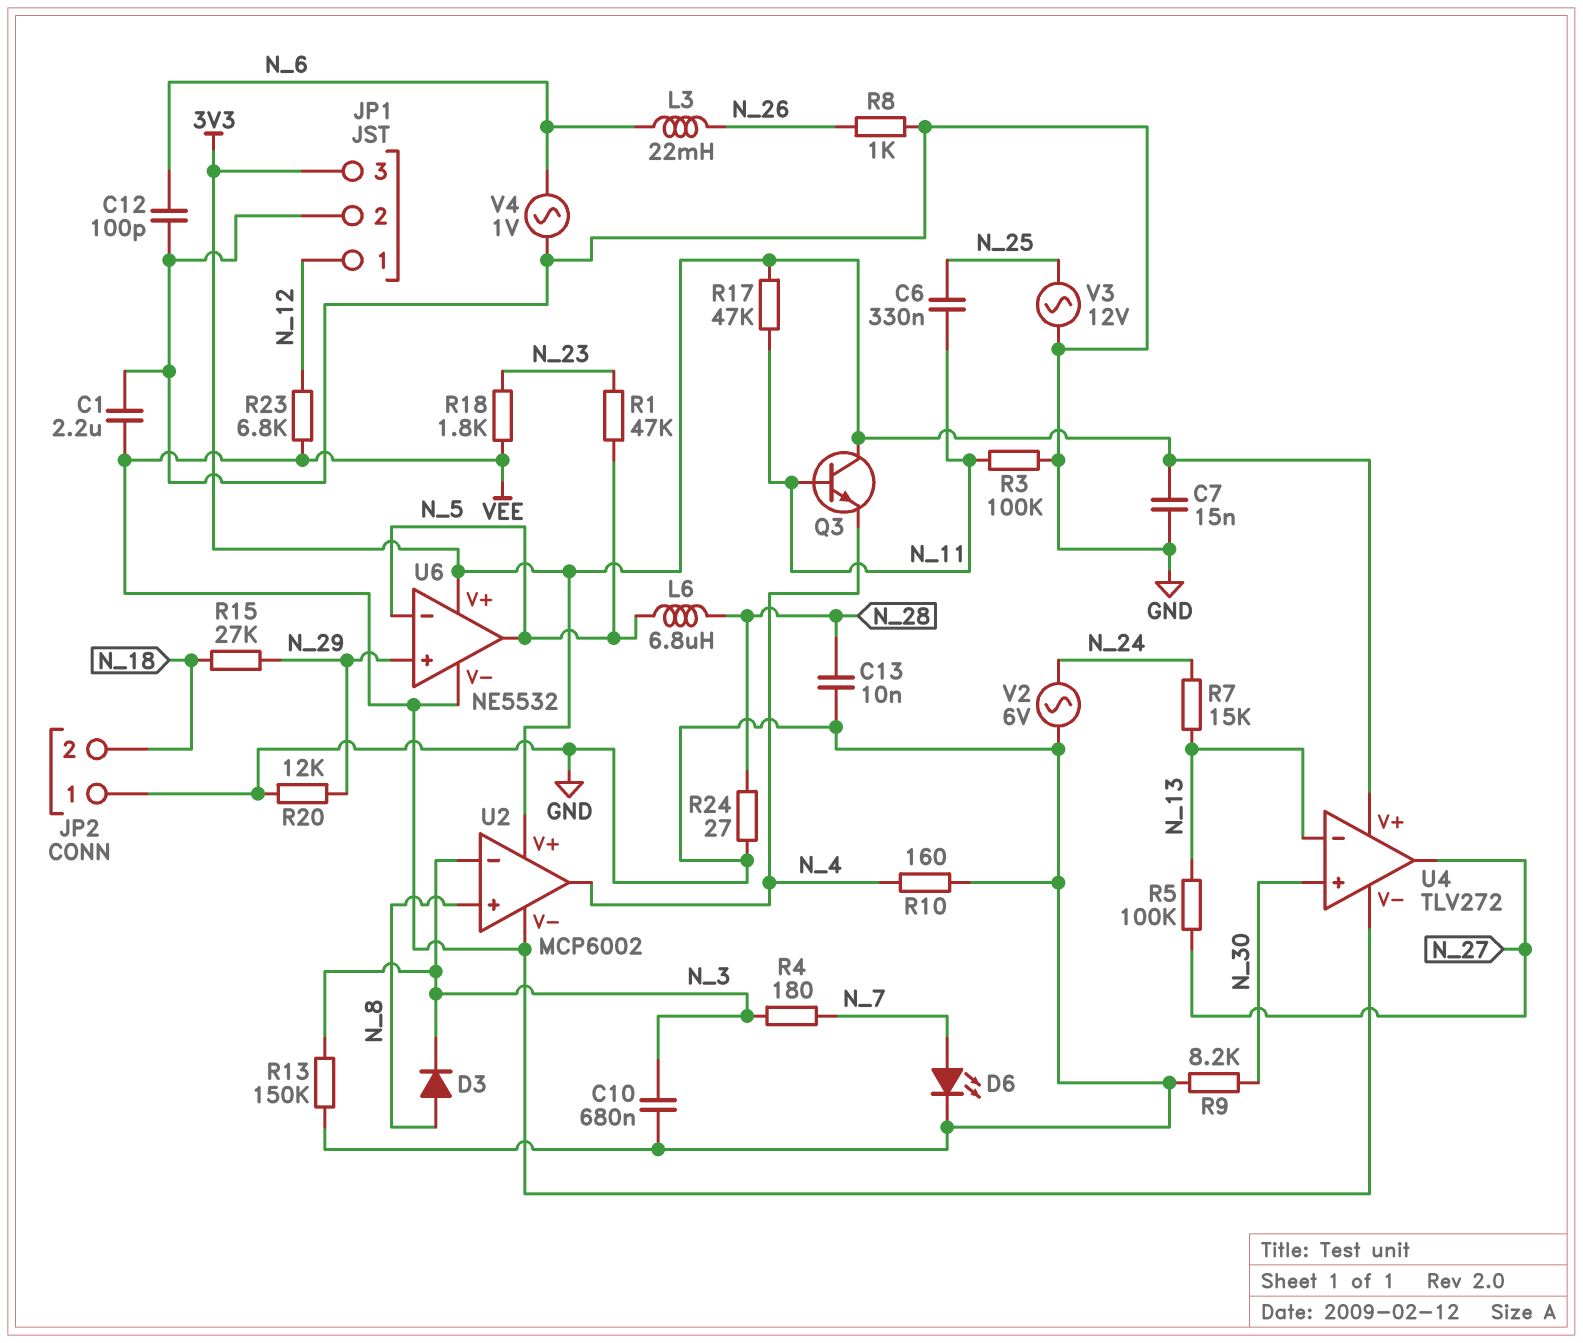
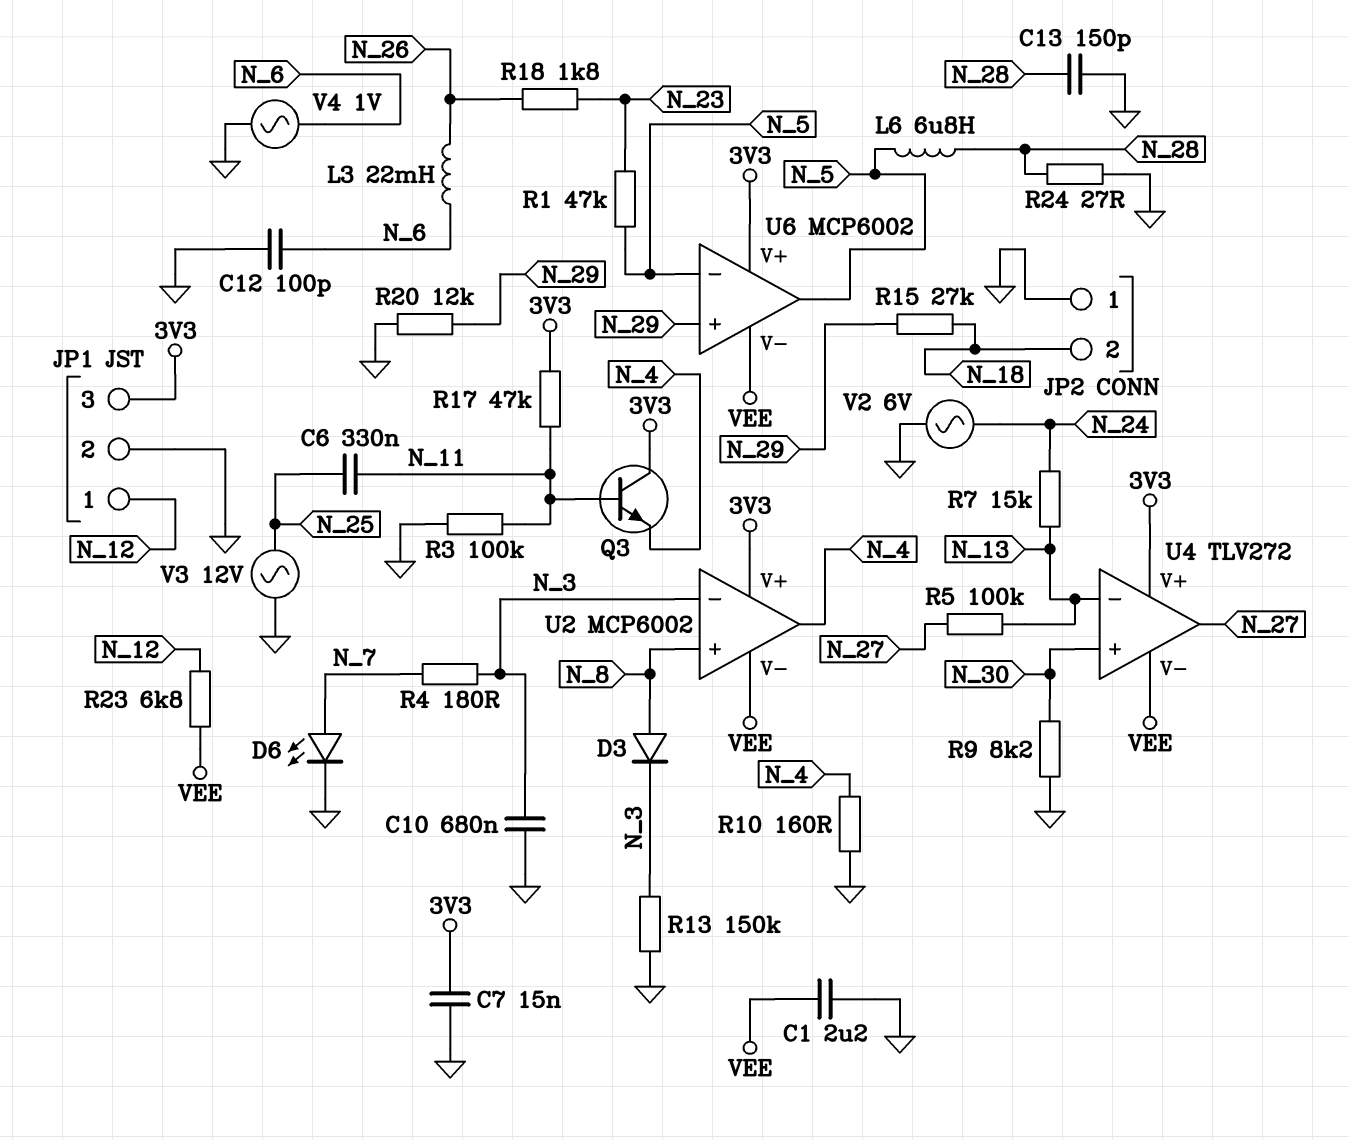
C13: 10nF (GND, N_28) -> 150pF (GND, N_28)
R8: 1k (GND, N_26) -> none
R18: 1.8k (N_23, VEE) -> 1.8k (N_23, N_26)
U6: NE5532 -> MCP6002

